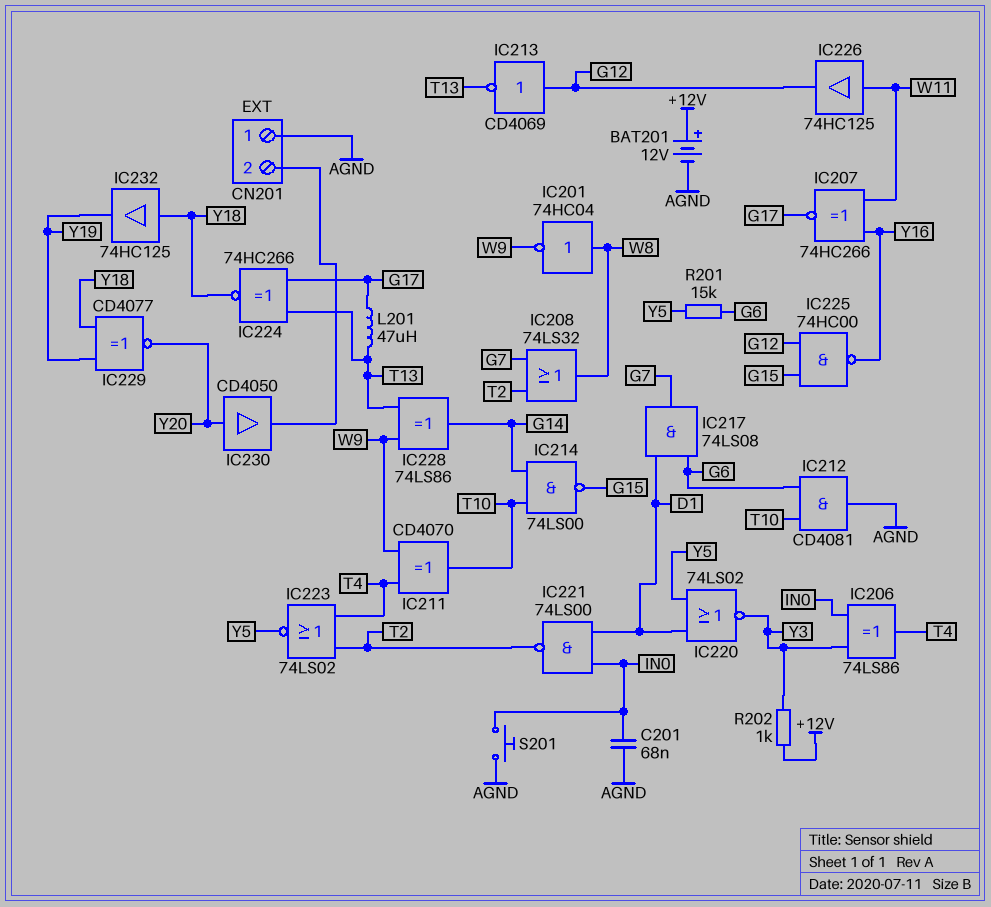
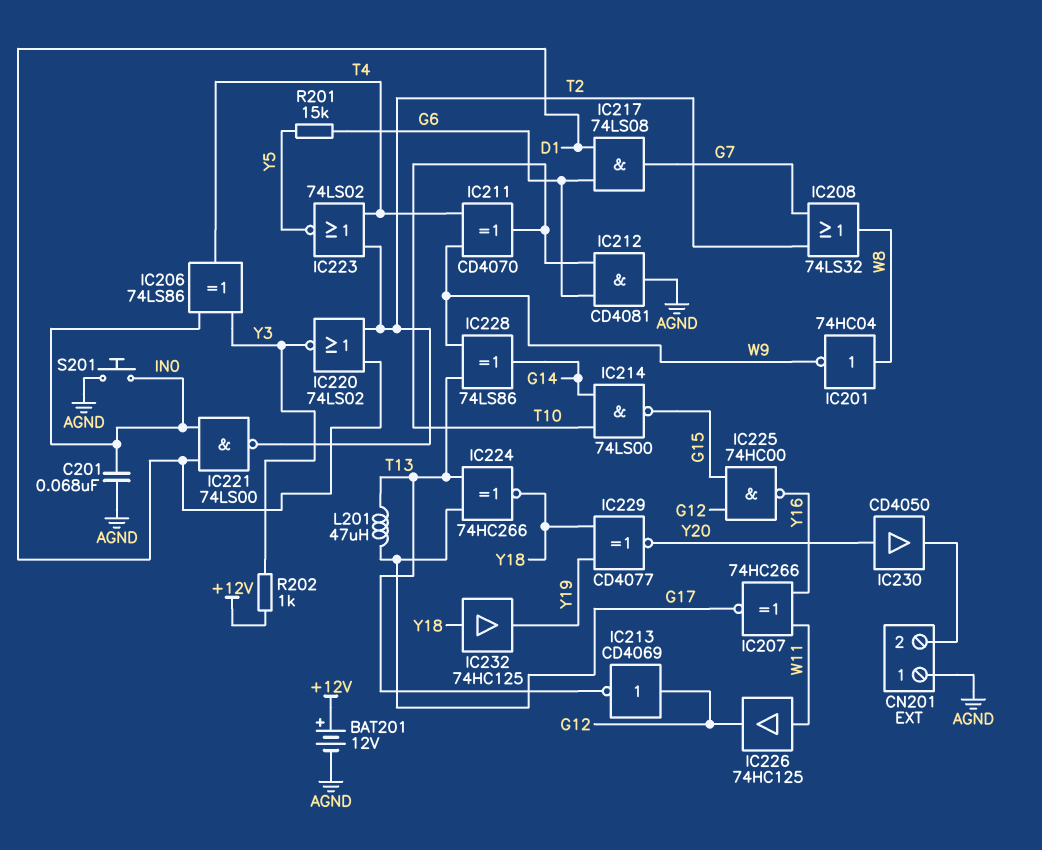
IC220: NOR 74LS02 (in D1, in Y5, out Y3) -> NOR 74LS02 (in D1, in T2, out Y3)

